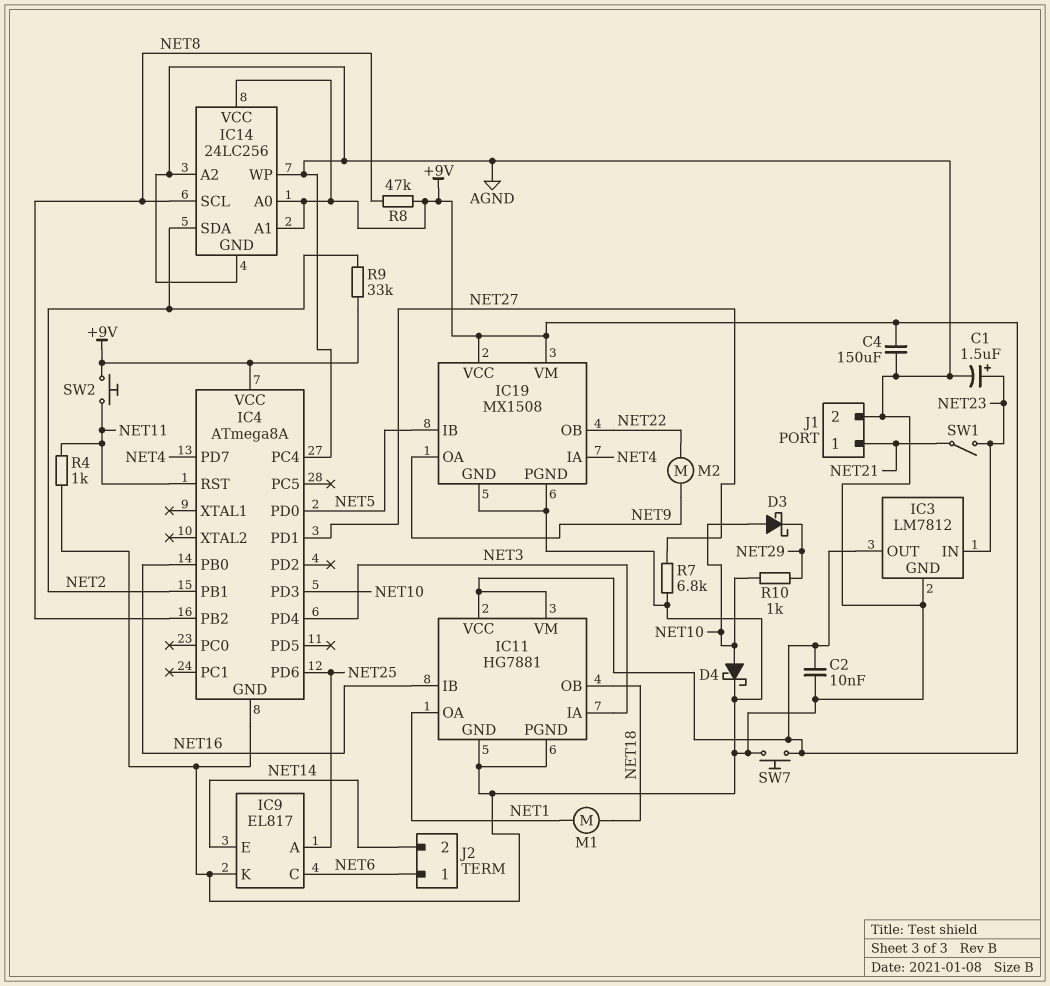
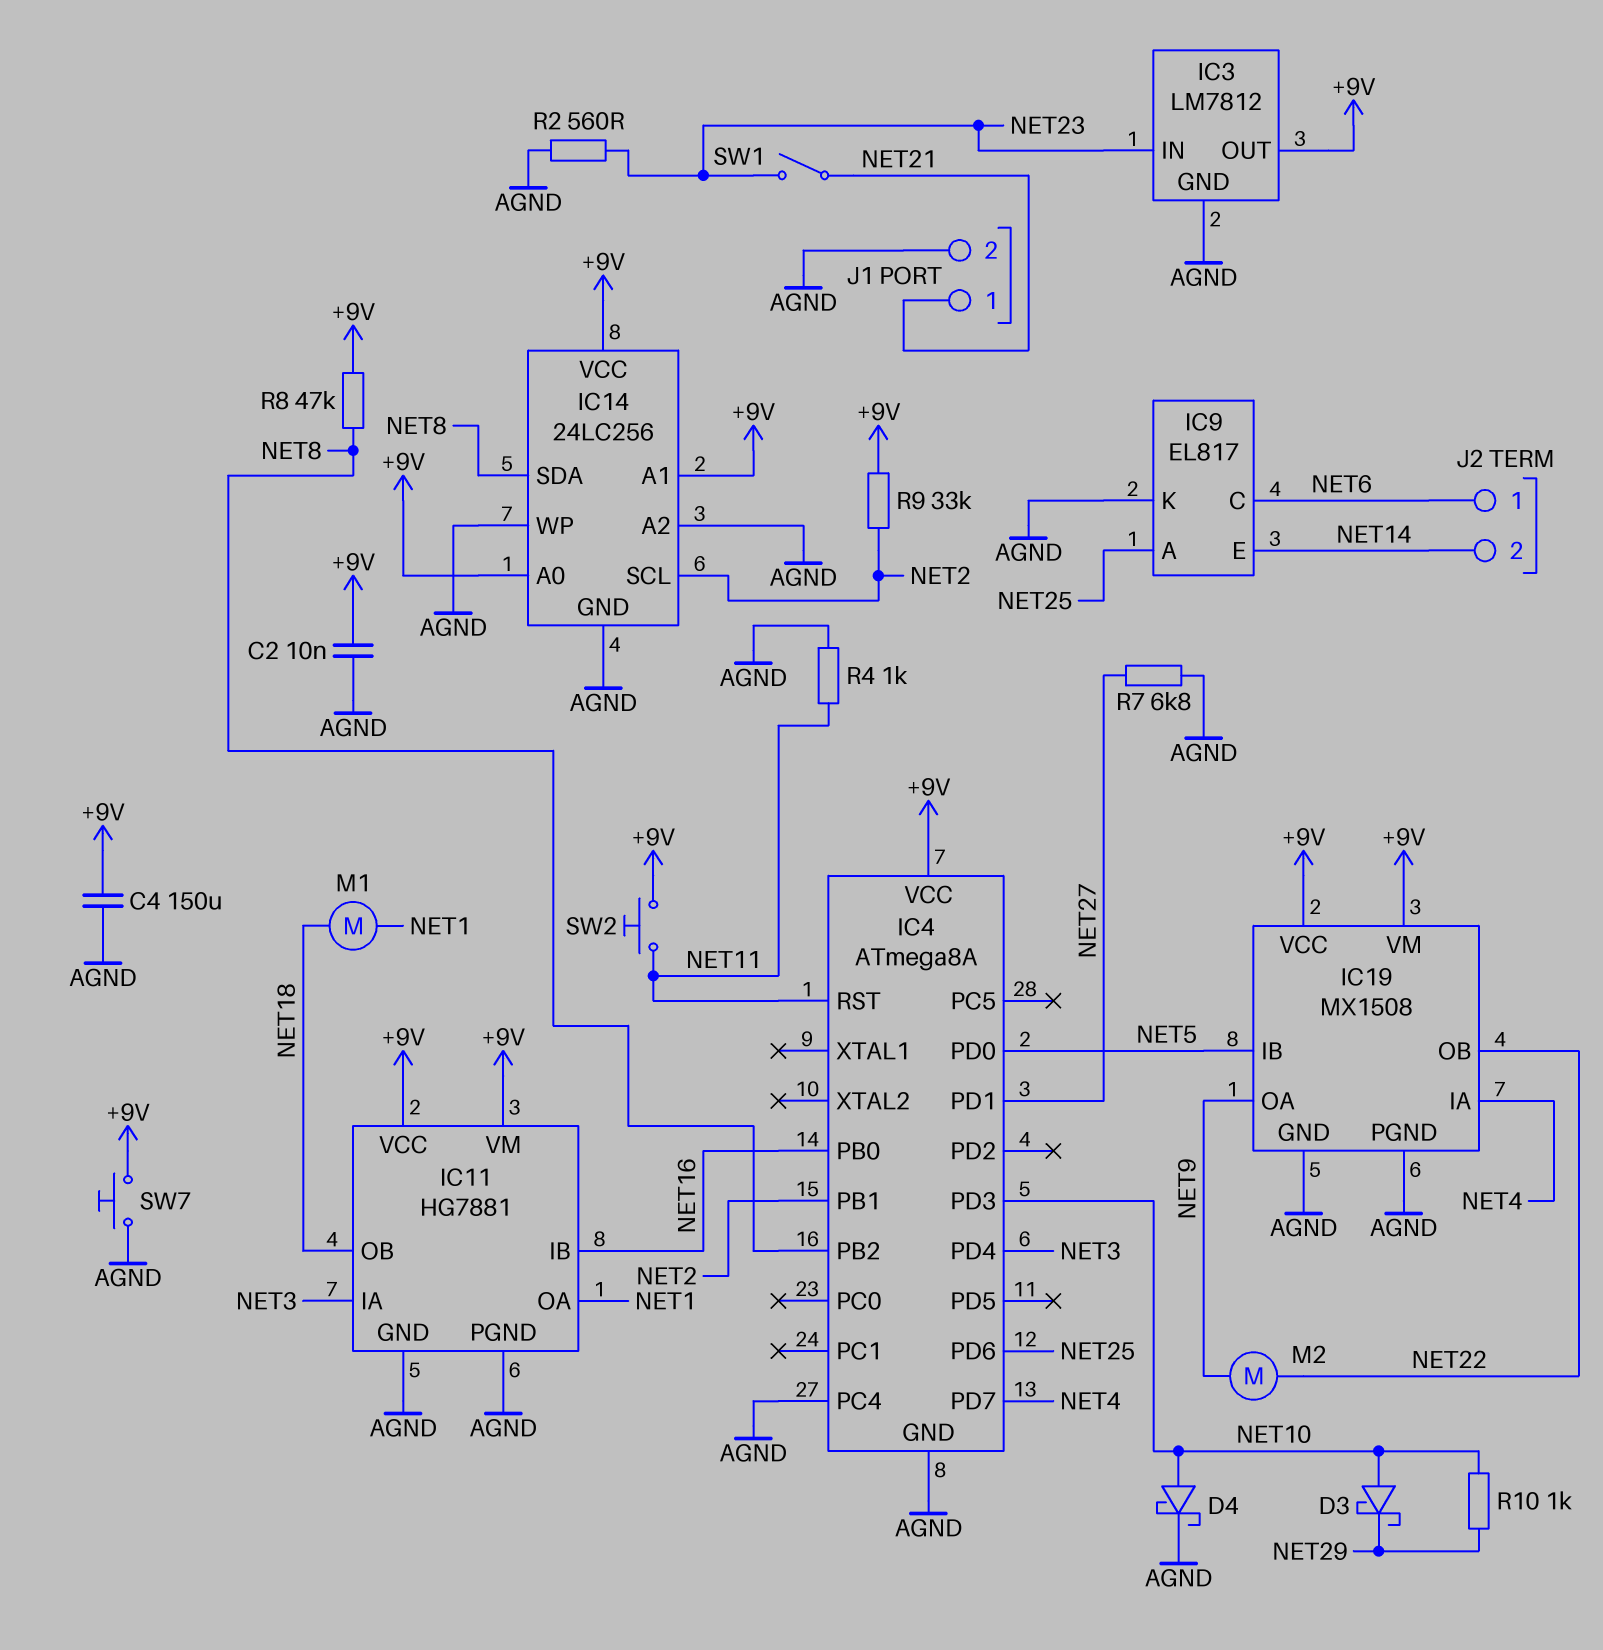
C1: 1.5uF (plus NET23, minus AGND) -> none
IC14 pin SCL: NET8 -> NET2
IC14 pin SDA: NET2 -> NET8
R2: none -> 560 (AGND, NET23)

